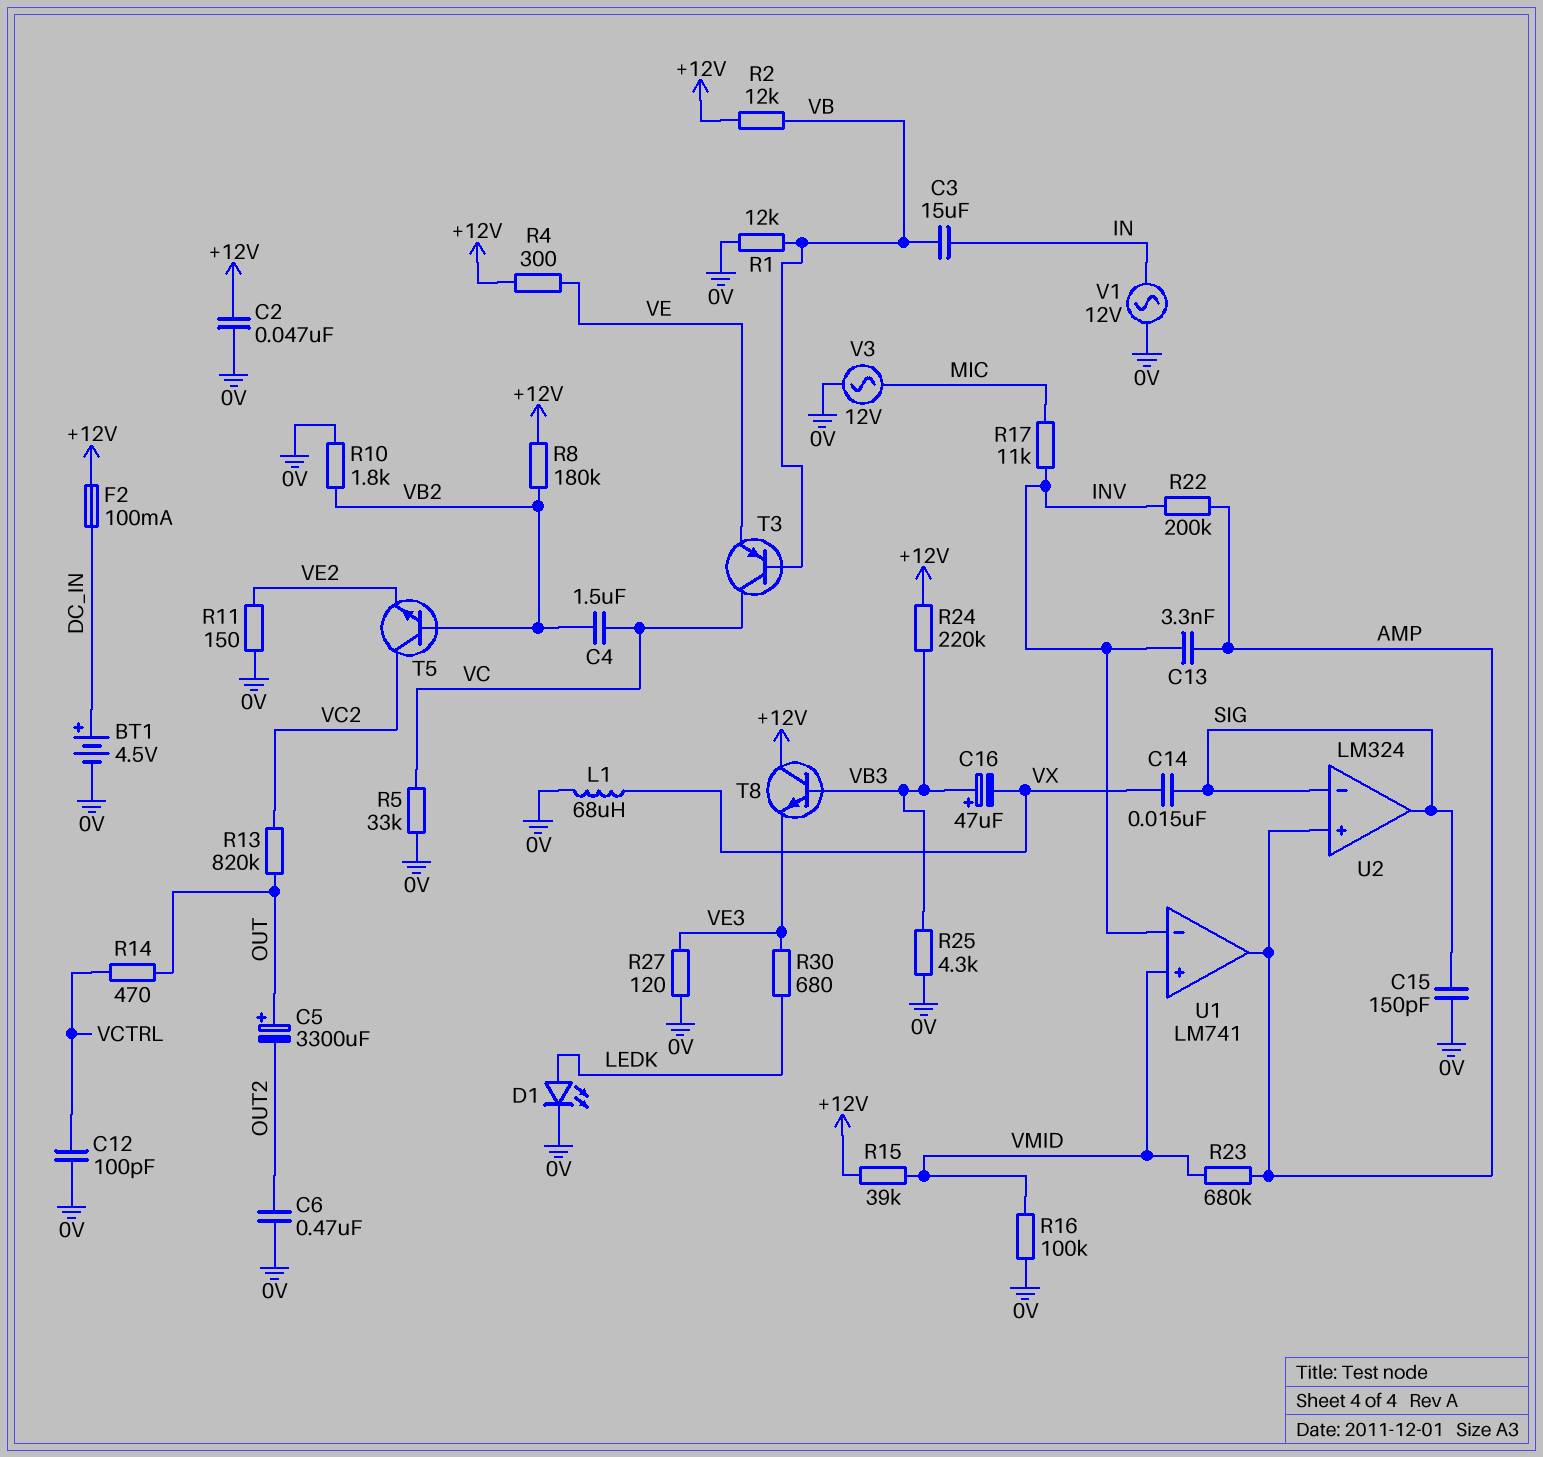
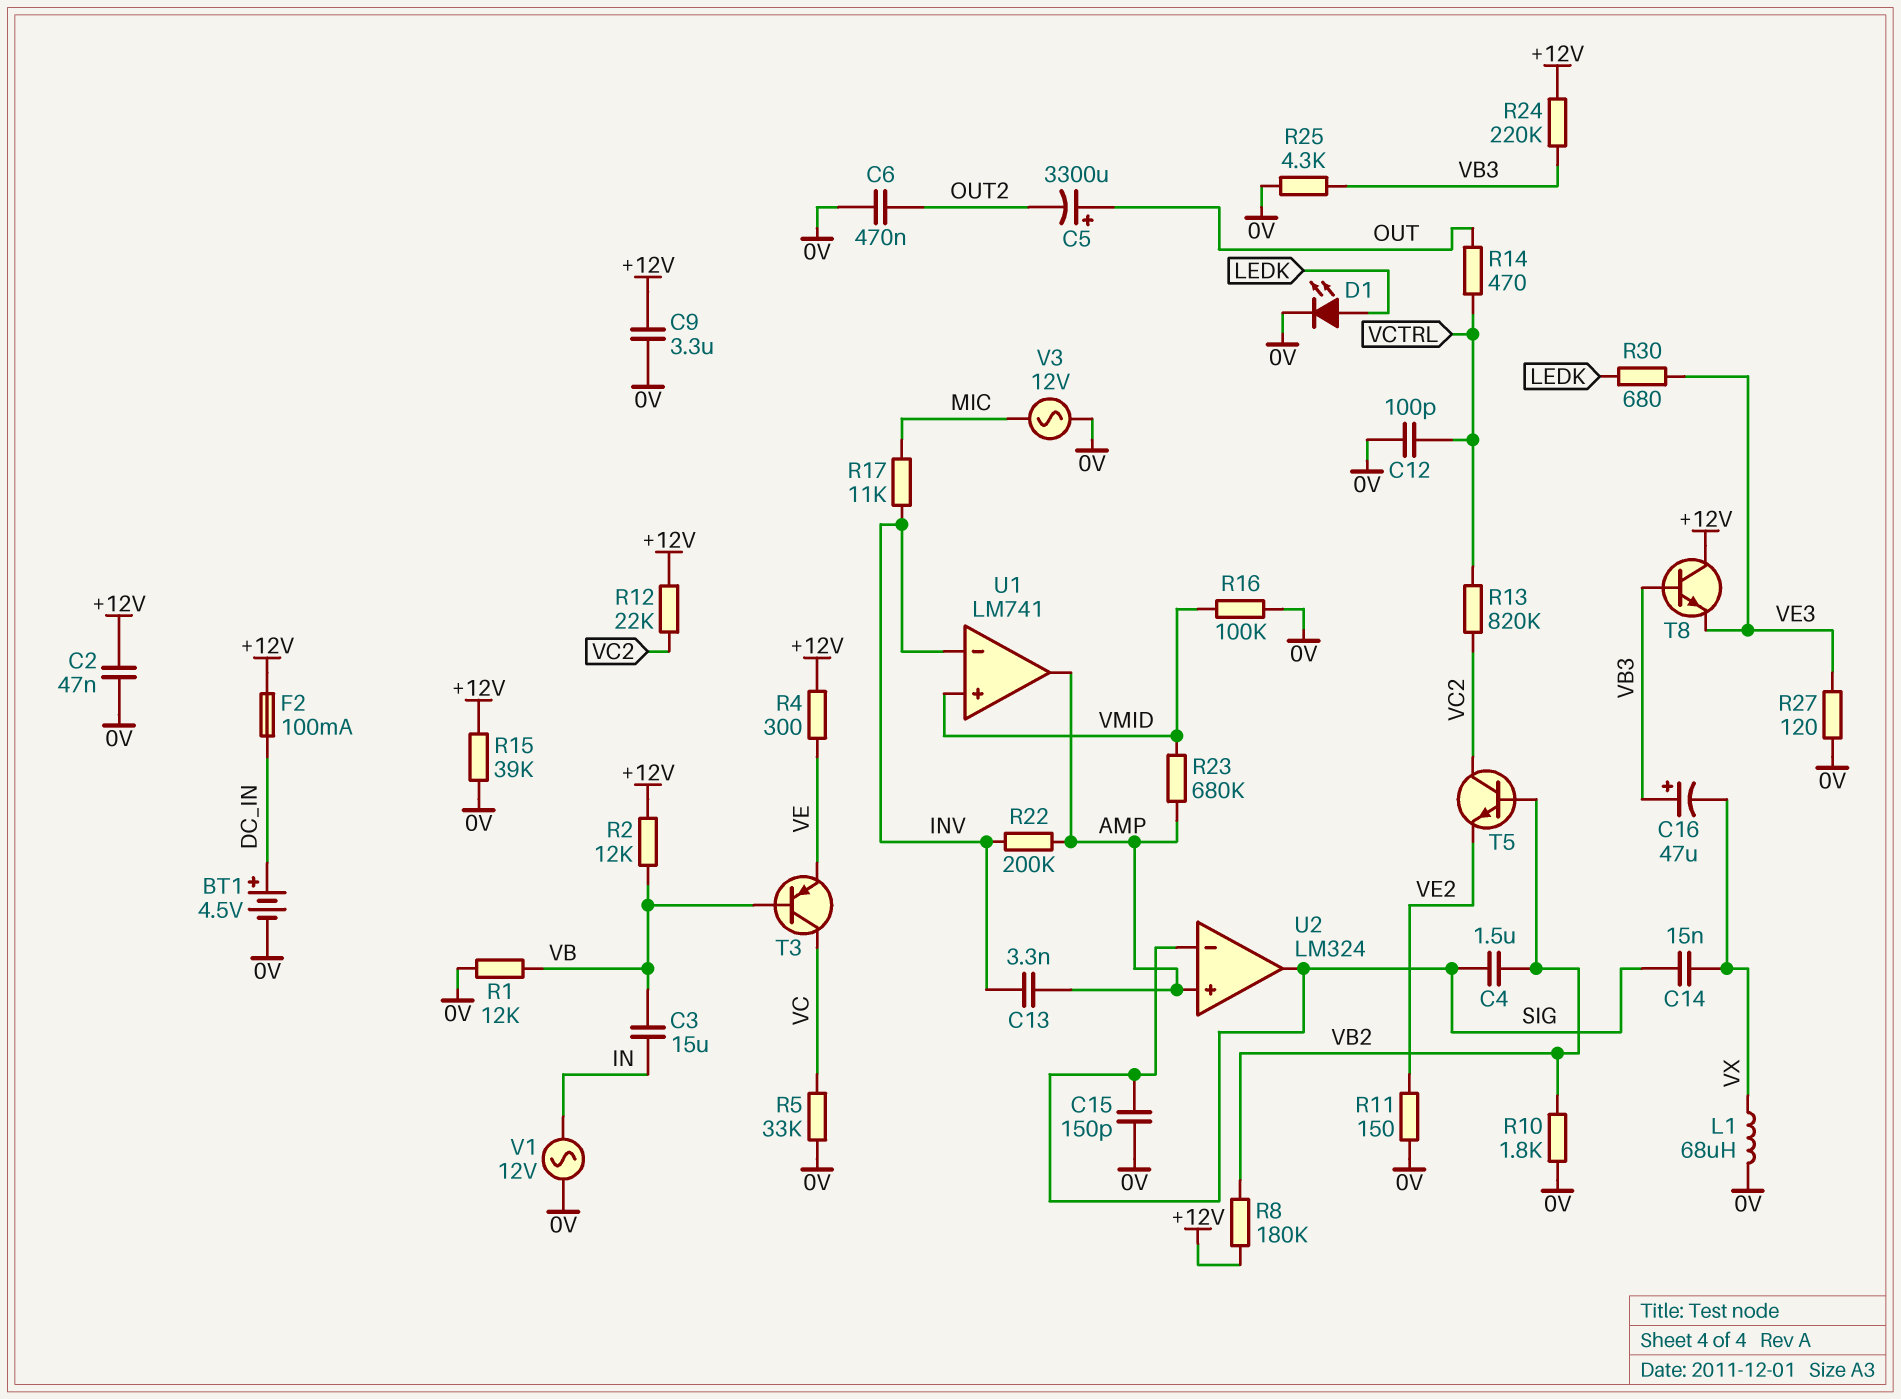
C4: 1.5uF (VB2, VC) -> 1.5uF (SIG, VB2)
C9: none -> 3.3uF (+12V, 0V)
R12: none -> 22k (+12V, VC2)
R13: 820k (OUT, VC2) -> 820k (VC2, VCTRL)
R15: 39k (+12V, VMID) -> 39k (+12V, 0V)

